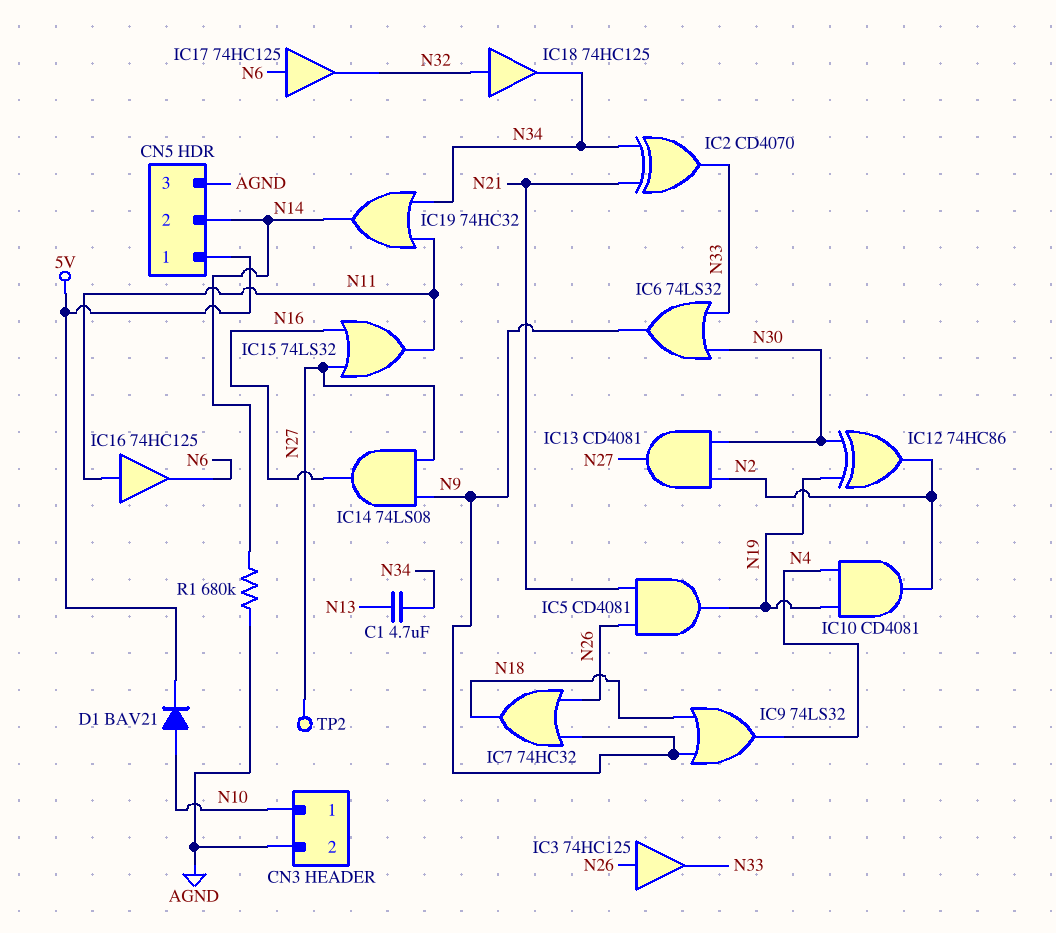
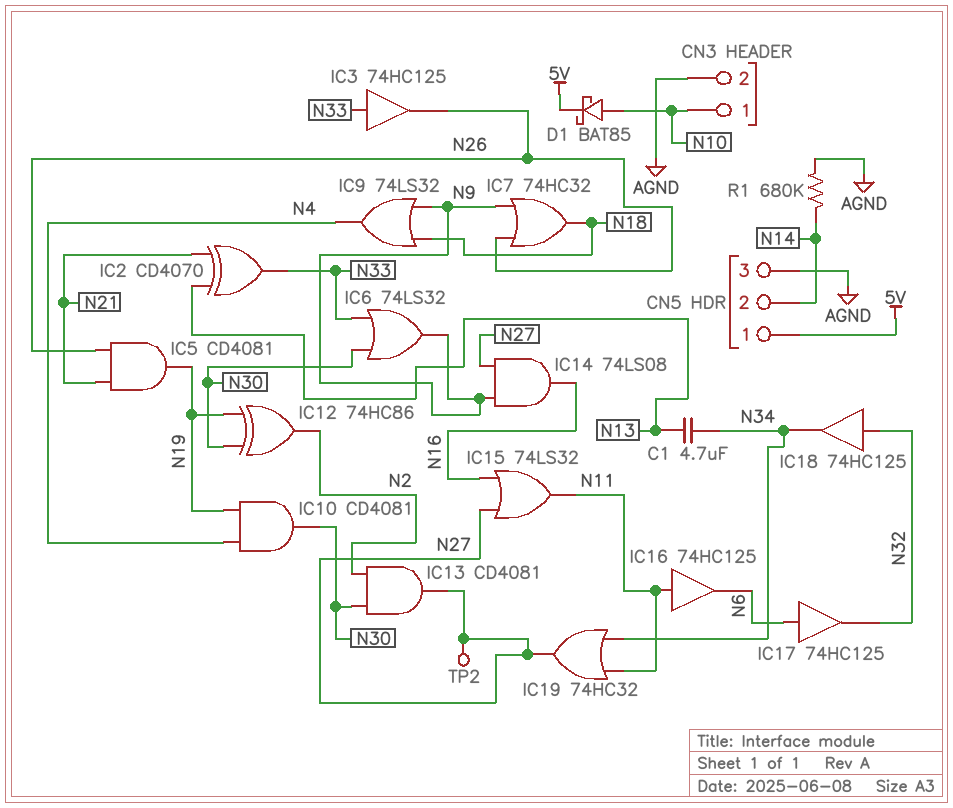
D1: diode BAV21 (A N10, K 5V) -> schottky BAT85 (A N10, K 5V)
IC2: XOR CD4070 (in N21, in N34, out N33) -> XOR CD4070 (in N13, in N21, out N33)
IC3: buffer 74HC125 (in N26, out N33) -> buffer 74HC125 (in N33, out N26)
IC10: AND CD4081 (in N4, in N19, out N2) -> AND CD4081 (in N4, in N19, out N30)
IC19: OR 74HC32 (in N11, in N34, out N14) -> OR 74HC32 (in N11, in N34, out N27)

